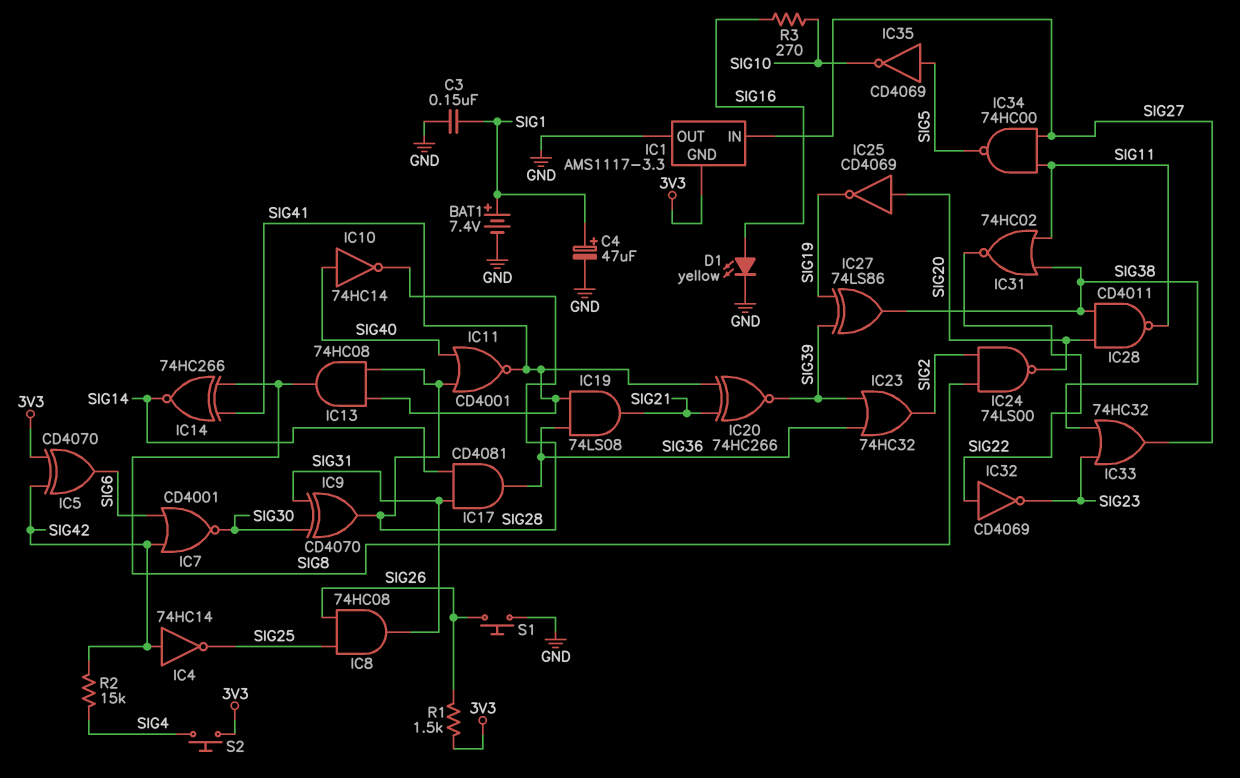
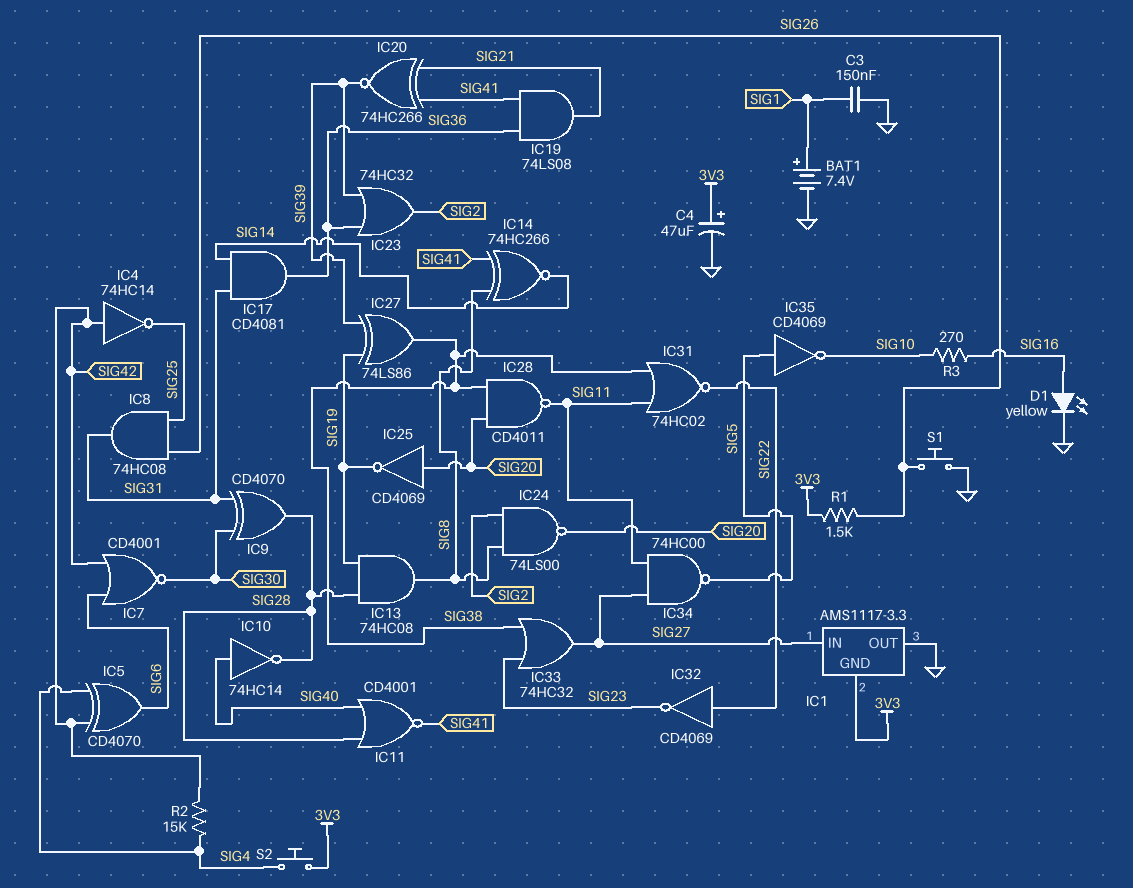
C4: 47uF (plus SIG1, minus GND) -> 47uF (plus 3V3, minus GND)
IC5: XOR CD4070 (in 3V3, in SIG42, out SIG6) -> XOR CD4070 (in SIG4, in SIG42, out SIG6)
IC13: AND 74HC08 (in SIG28, in SIG41, out SIG8) -> AND 74HC08 (in SIG19, in SIG28, out SIG8)

